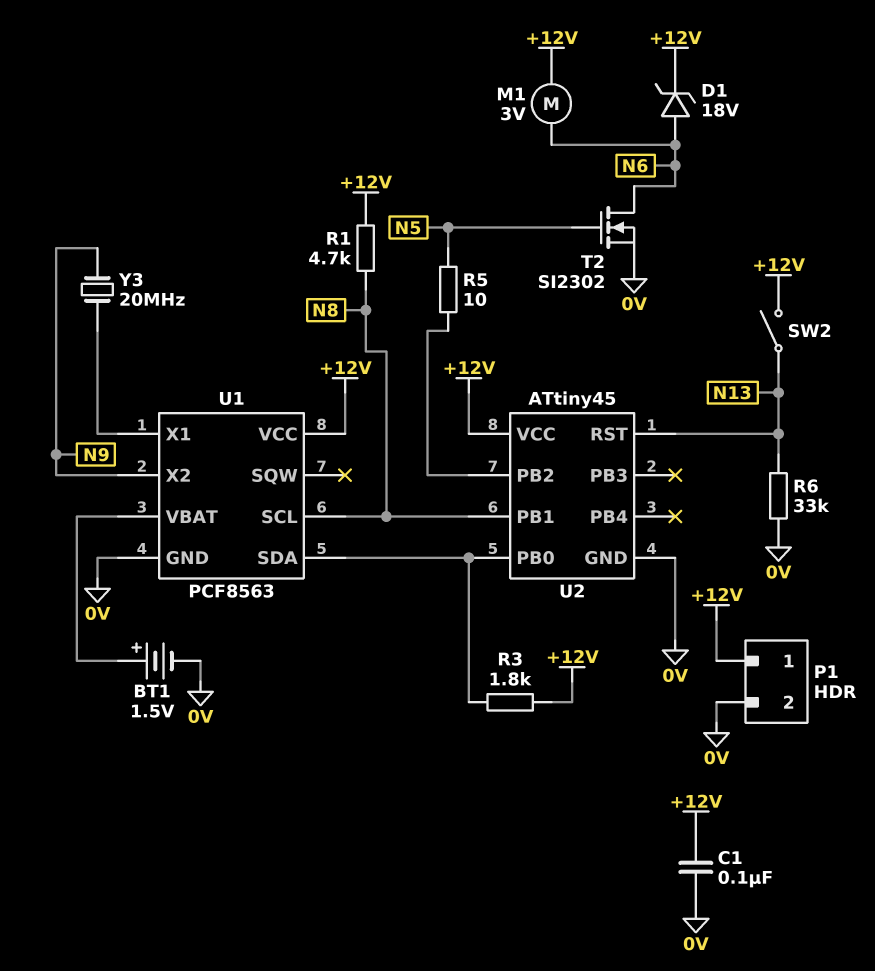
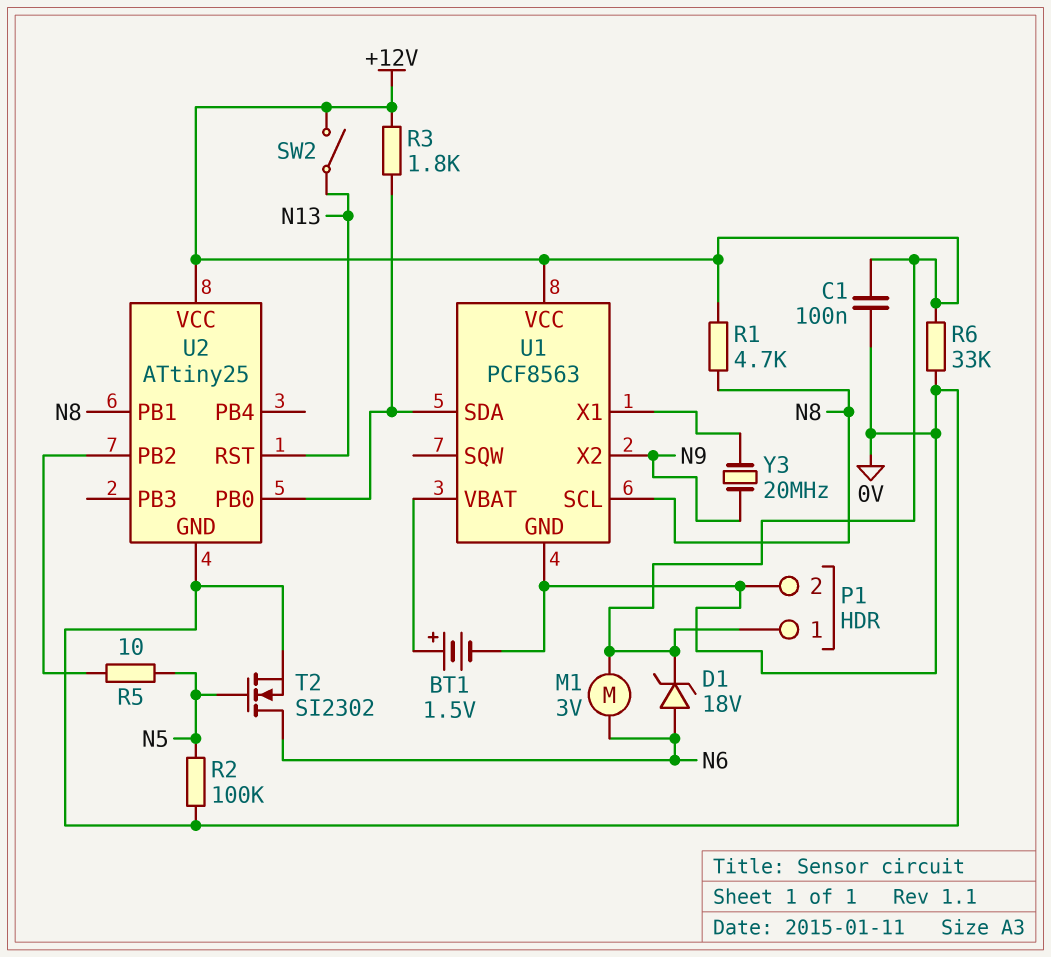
R2: none -> 100k (0V, N5)
R6: 33k (0V, N13) -> 33k (+12V, 0V)
U2: ATtiny45 -> ATtiny25

